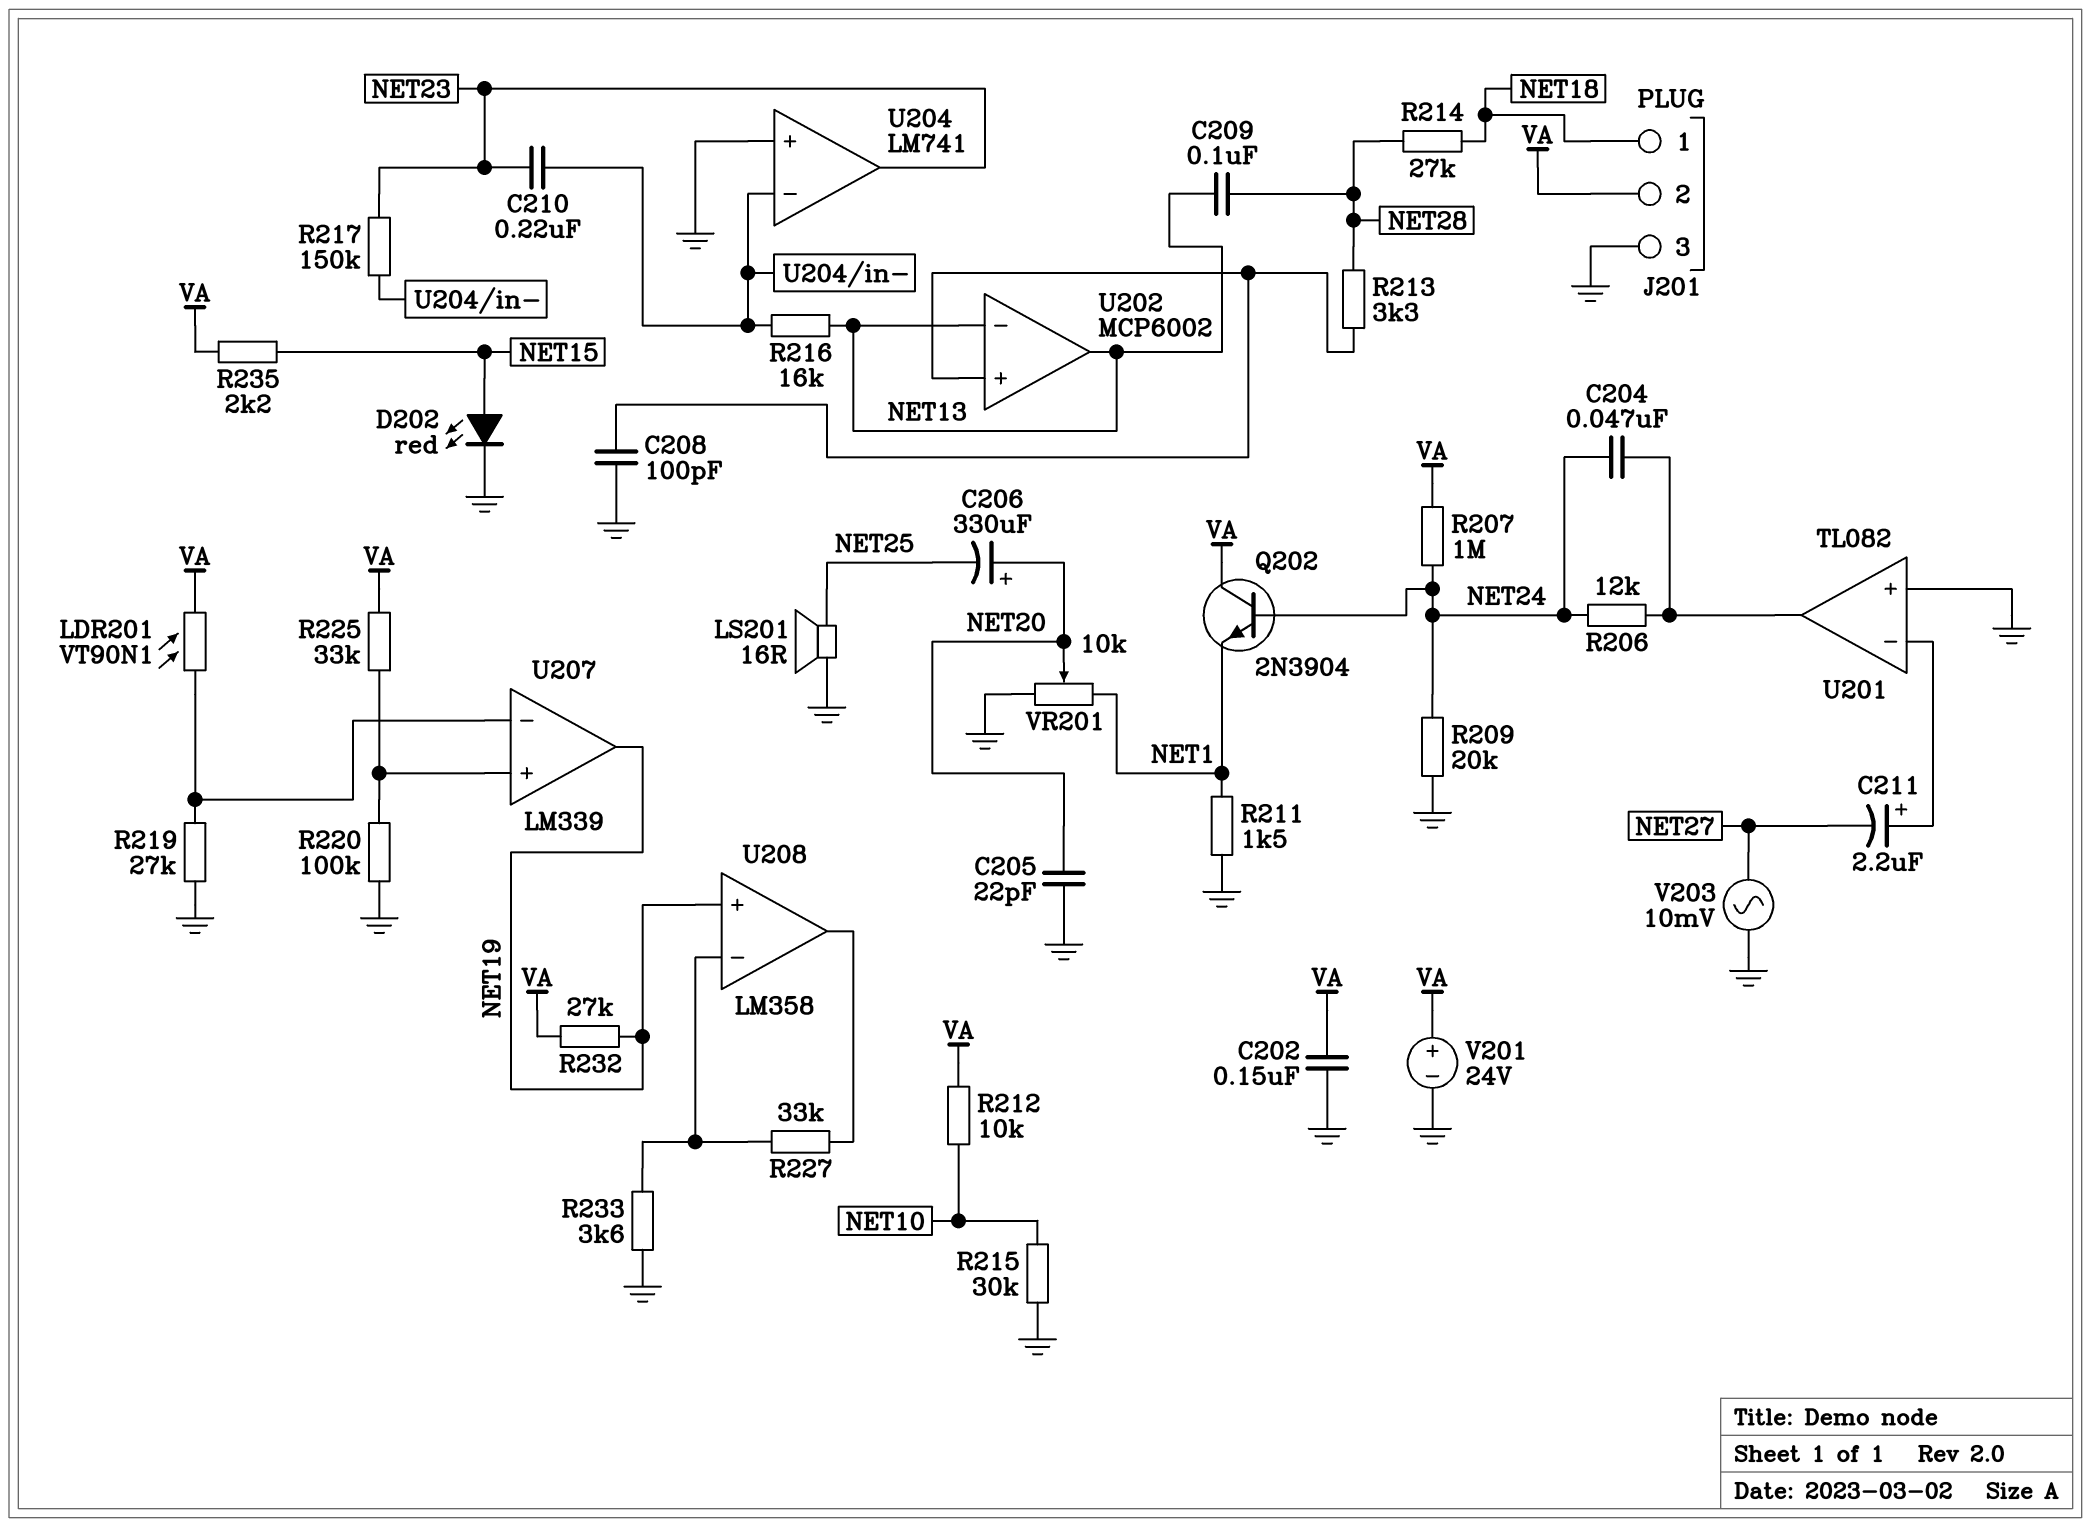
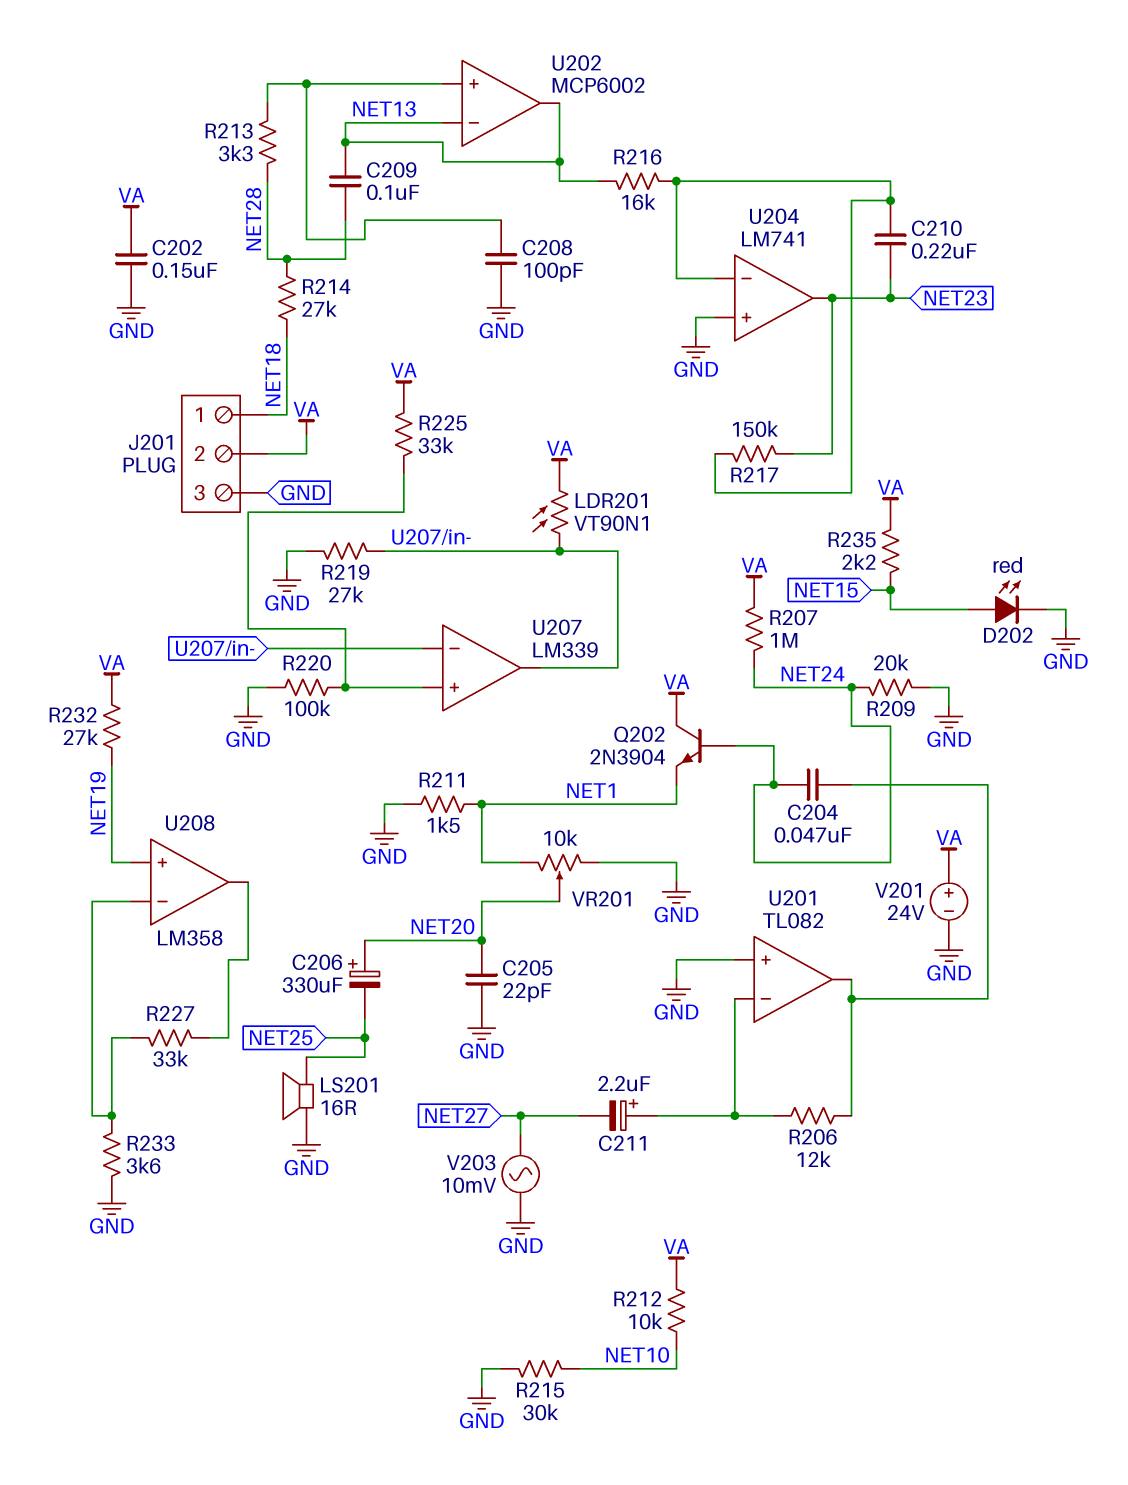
R206: 12k (NET24, U201/out) -> 12k (U201/in-, U201/out)
U207 pin out: NET19 -> U207/in-

